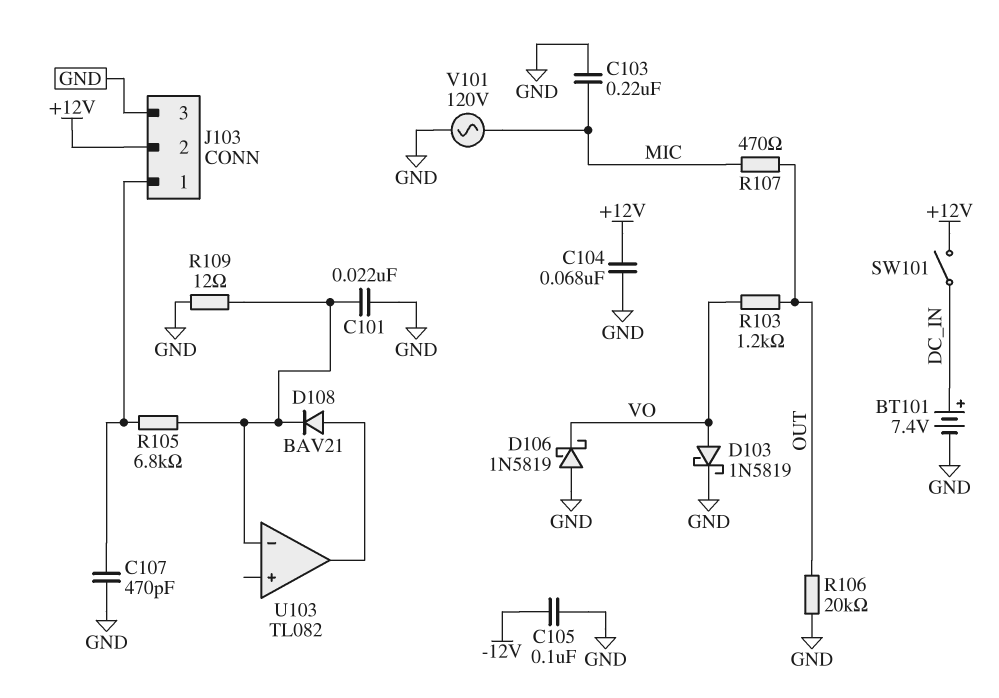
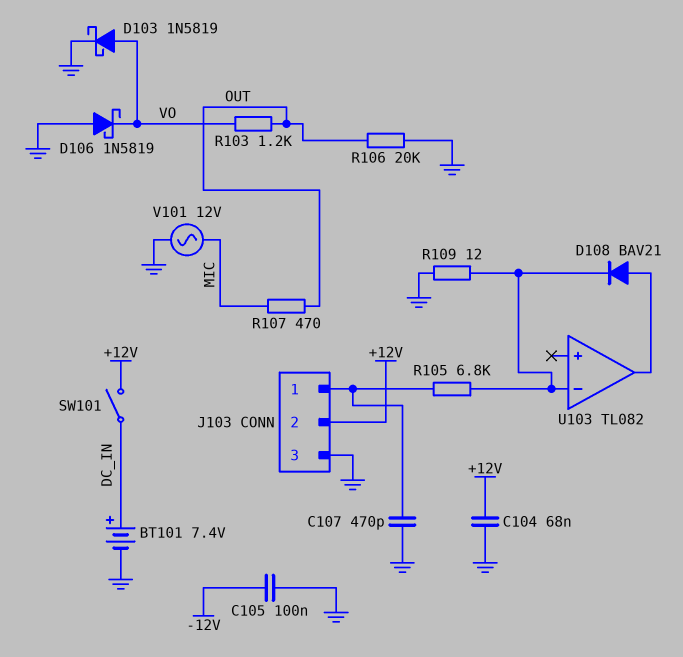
C101: 22nF (GND, U103/in-) -> none
C103: 220nF (GND, MIC) -> none
V101: AC 120V (GND, MIC) -> AC 12V (GND, MIC)

